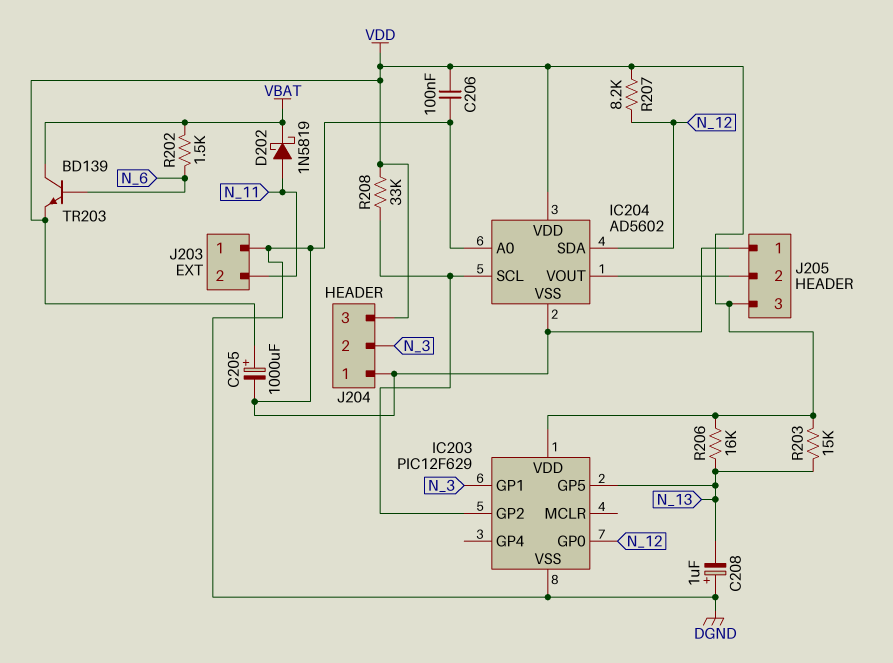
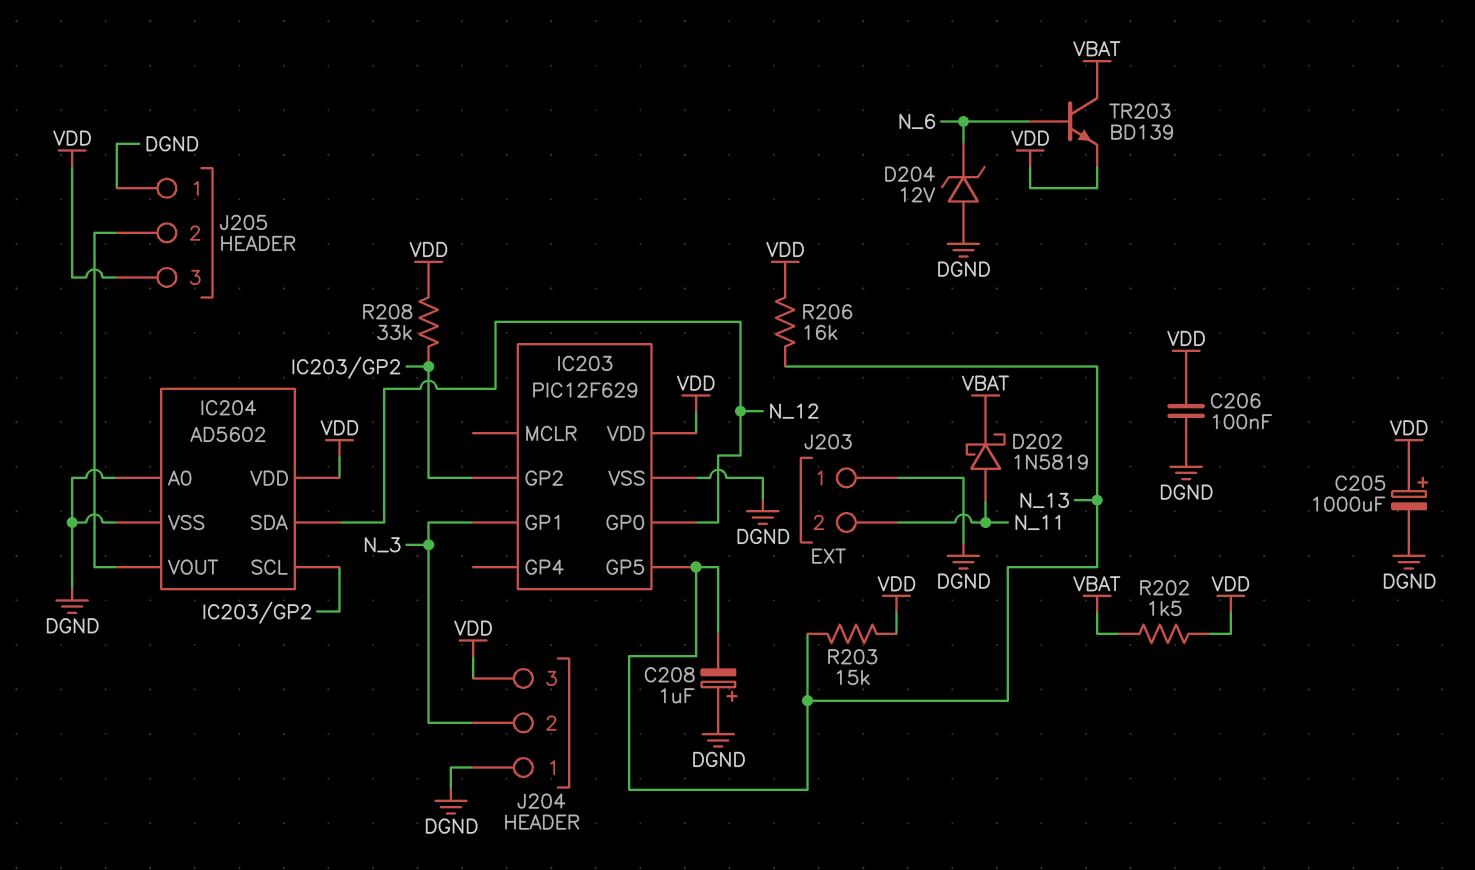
D204: none -> zener 12V (A DGND, K N_6)
R202: 1.5k (N_6, VBAT) -> 1.5k (VBAT, VDD)
R207: 8.2k (N_12, VDD) -> none

